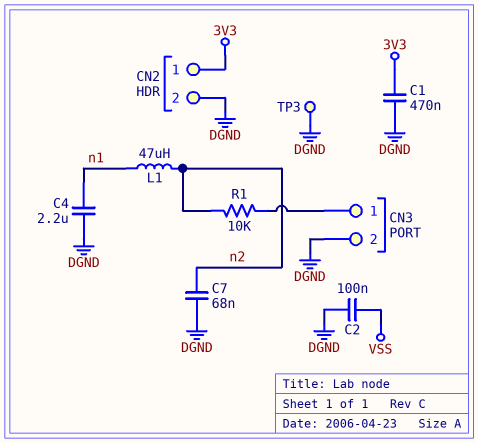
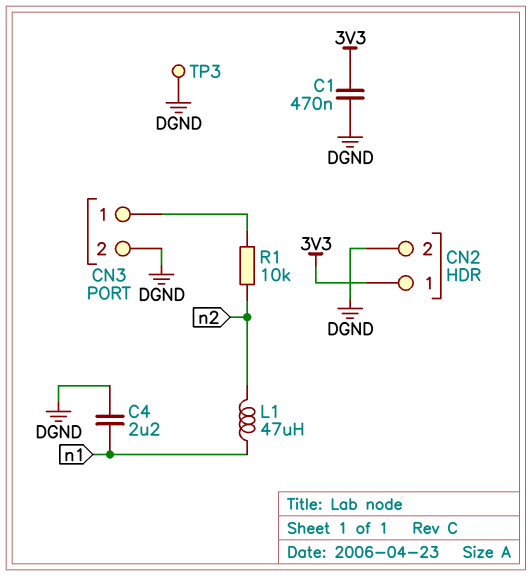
C2: 100nF (DGND, VSS) -> none
C7: 68nF (DGND, n2) -> none

